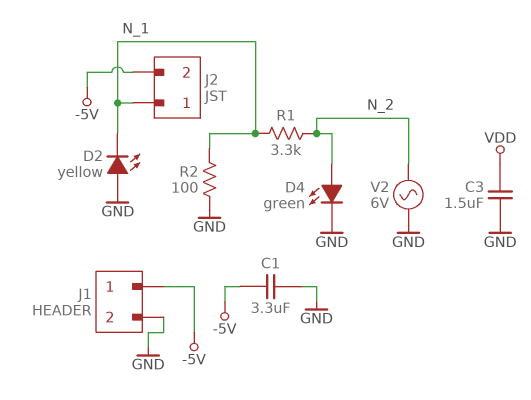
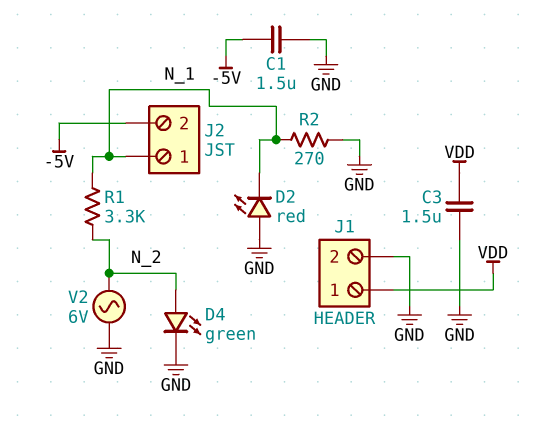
C1: 3.3uF (-5V, GND) -> 1.5uF (-5V, GND)
D2: LED yellow (A GND, K N_1) -> LED red (A GND, K N_1)
J1 pin 1: -5V -> VDD
R2: 100 (GND, N_1) -> 270 (GND, N_1)

